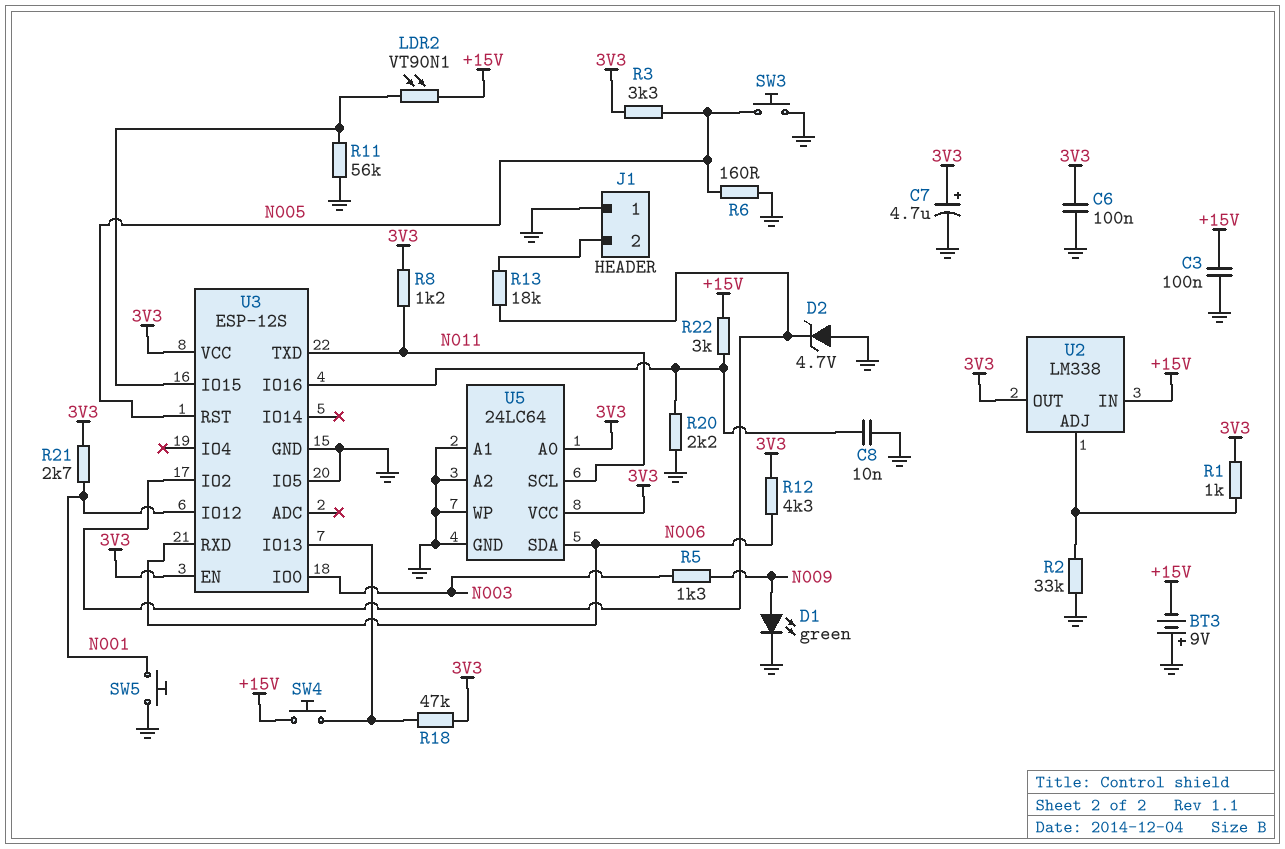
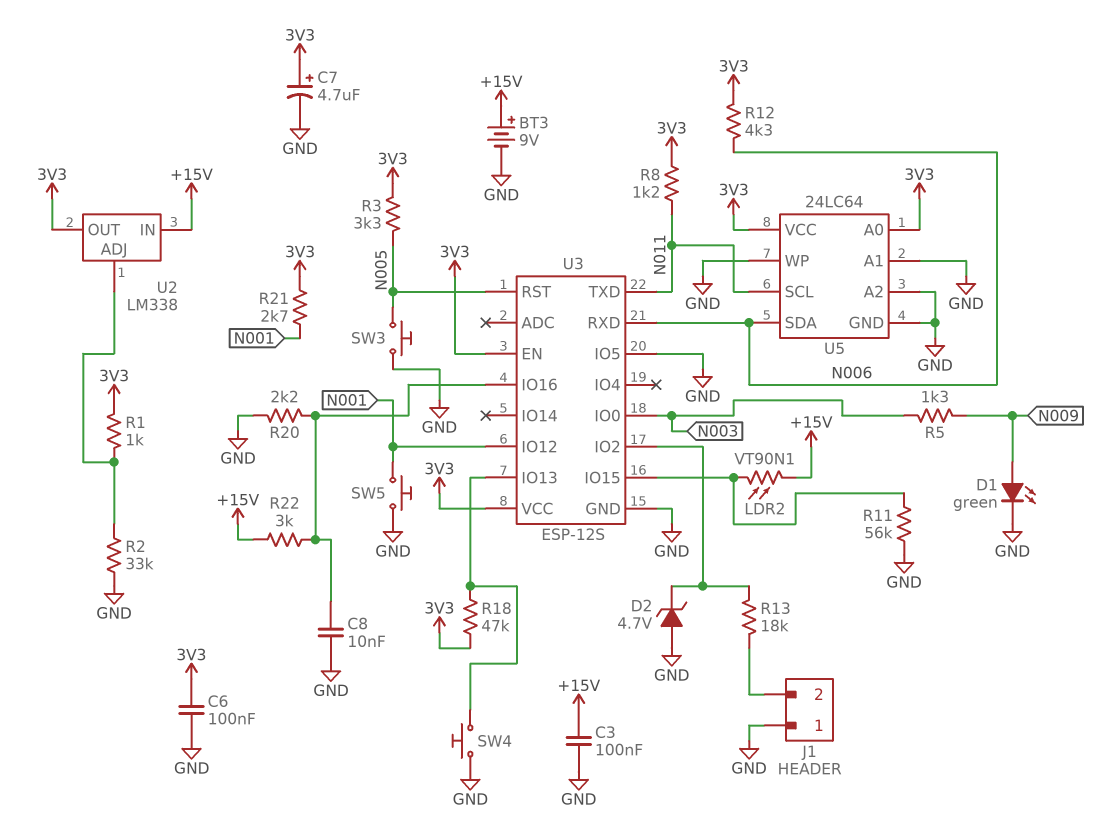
BT3: 9V (plus GND, minus +15V) -> 9V (plus +15V, minus GND)
R6: 160 (GND, N005) -> none
SW4: button (+15V, U3/IO13) -> button (GND, U3/IO13)

